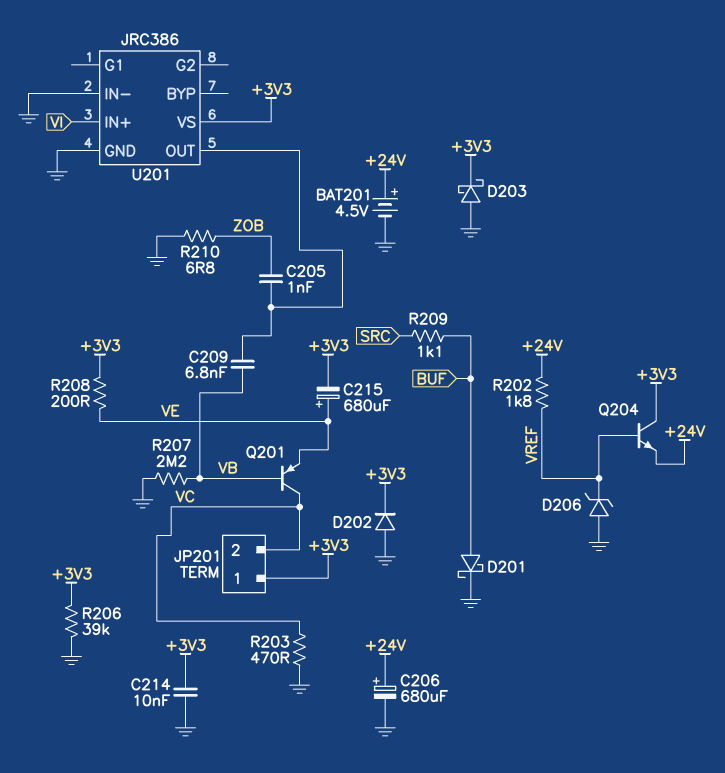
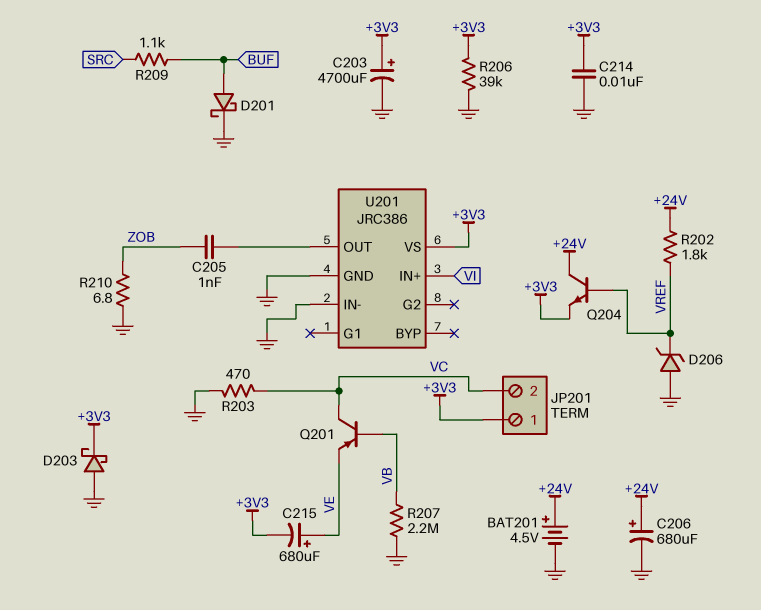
C203: none -> 4700uF (plus +3V3, minus GND)
C209: 6.8nF (U201/OUT, VB) -> none
D202: diode (A GND, K +3V3) -> none
Q204: NPN (B VREF, C +3V3, E +24V) -> NPN (B VREF, C +24V, E +3V3)
R208: 200 (+3V3, VE) -> none

